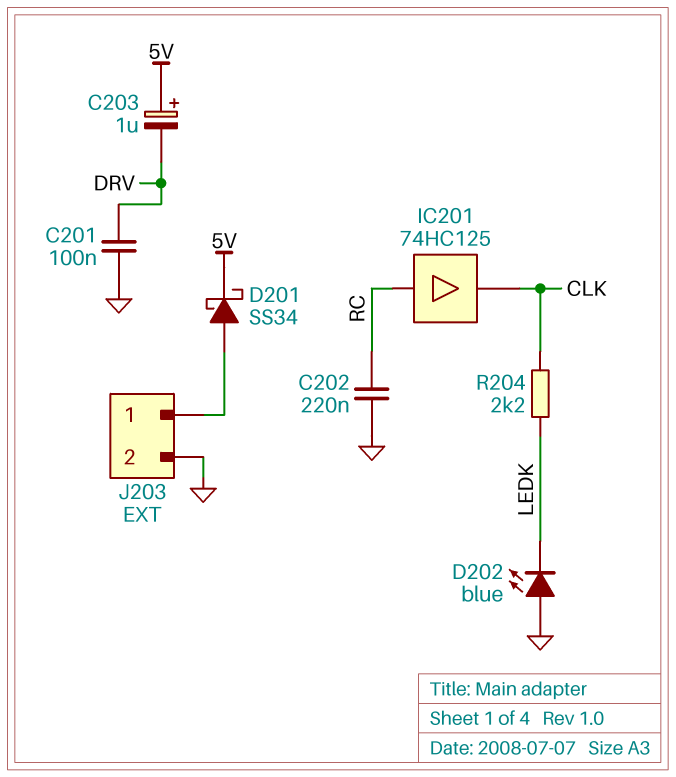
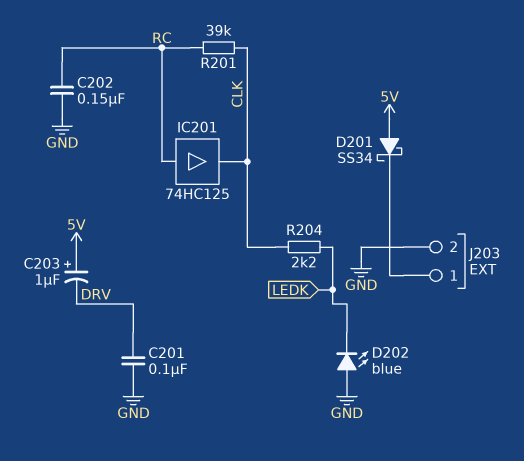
C202: 220nF (GND, RC) -> 150nF (GND, RC)
D201: schottky SS34 (A J203/1, K 5V) -> schottky SS34 (A 5V, K J203/1)
R201: none -> 39k (CLK, RC)

